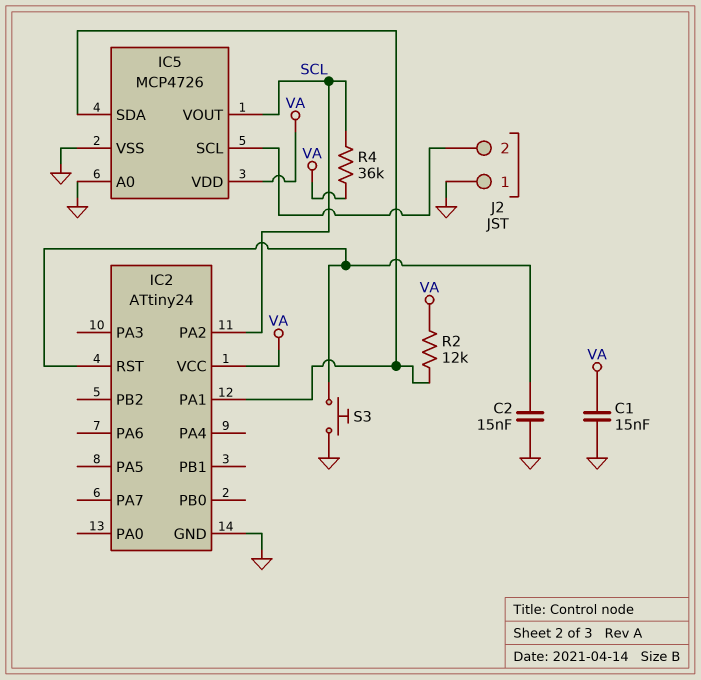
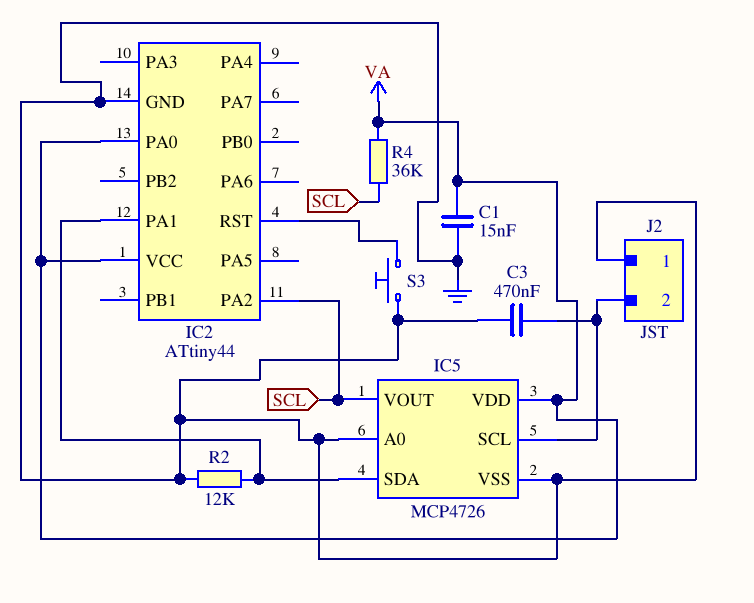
C2: 15nF (GND, IC2/RST) -> none
C3: none -> 470nF (GND, IC5/SCL)
IC2: ATtiny24 -> ATtiny44
IC2 pin PA0: none -> VA
R2: 12k (IC2/PA1, VA) -> 12k (GND, IC2/PA1)

